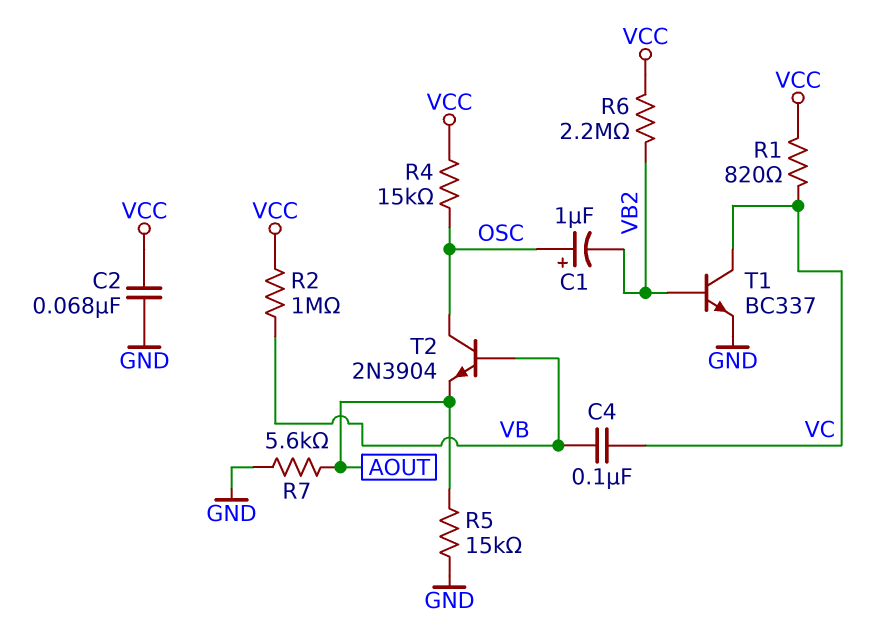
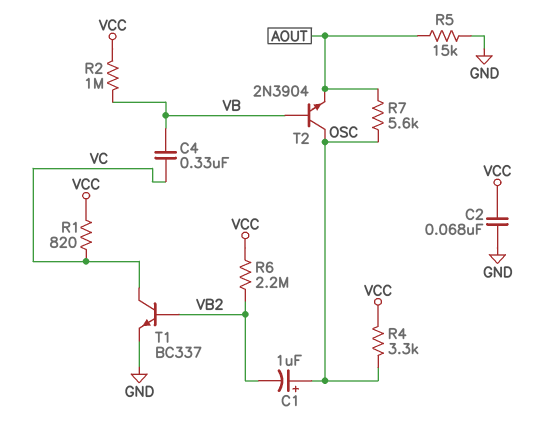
C4: 100nF (VB, VC) -> 330nF (VB, VC)
R4: 15k (OSC, VCC) -> 3.3k (OSC, VCC)
R7: 5.6k (AOUT, GND) -> 5.6k (AOUT, OSC)

